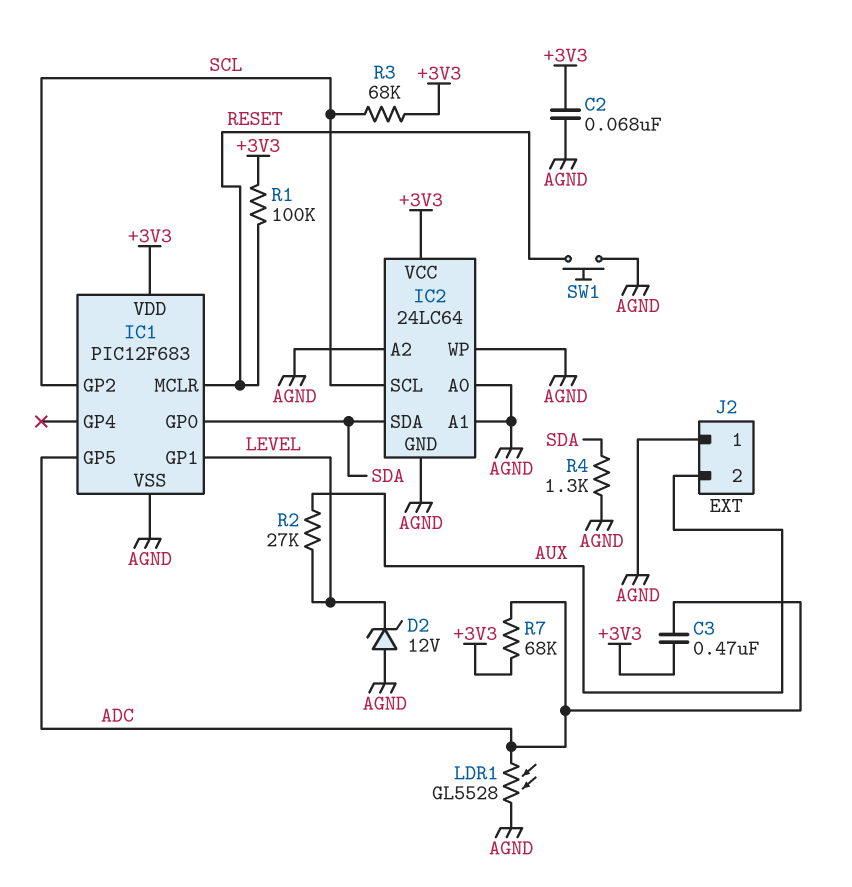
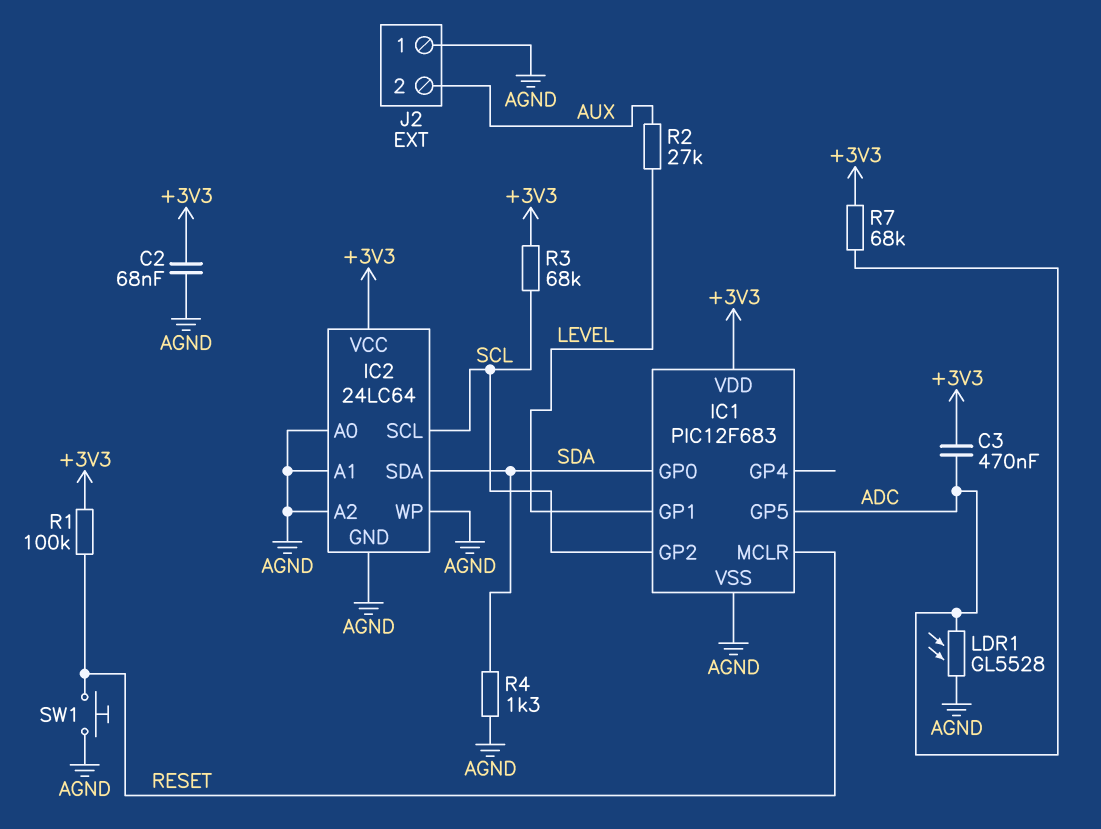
D2: zener 12V (A AGND, K LEVEL) -> none

